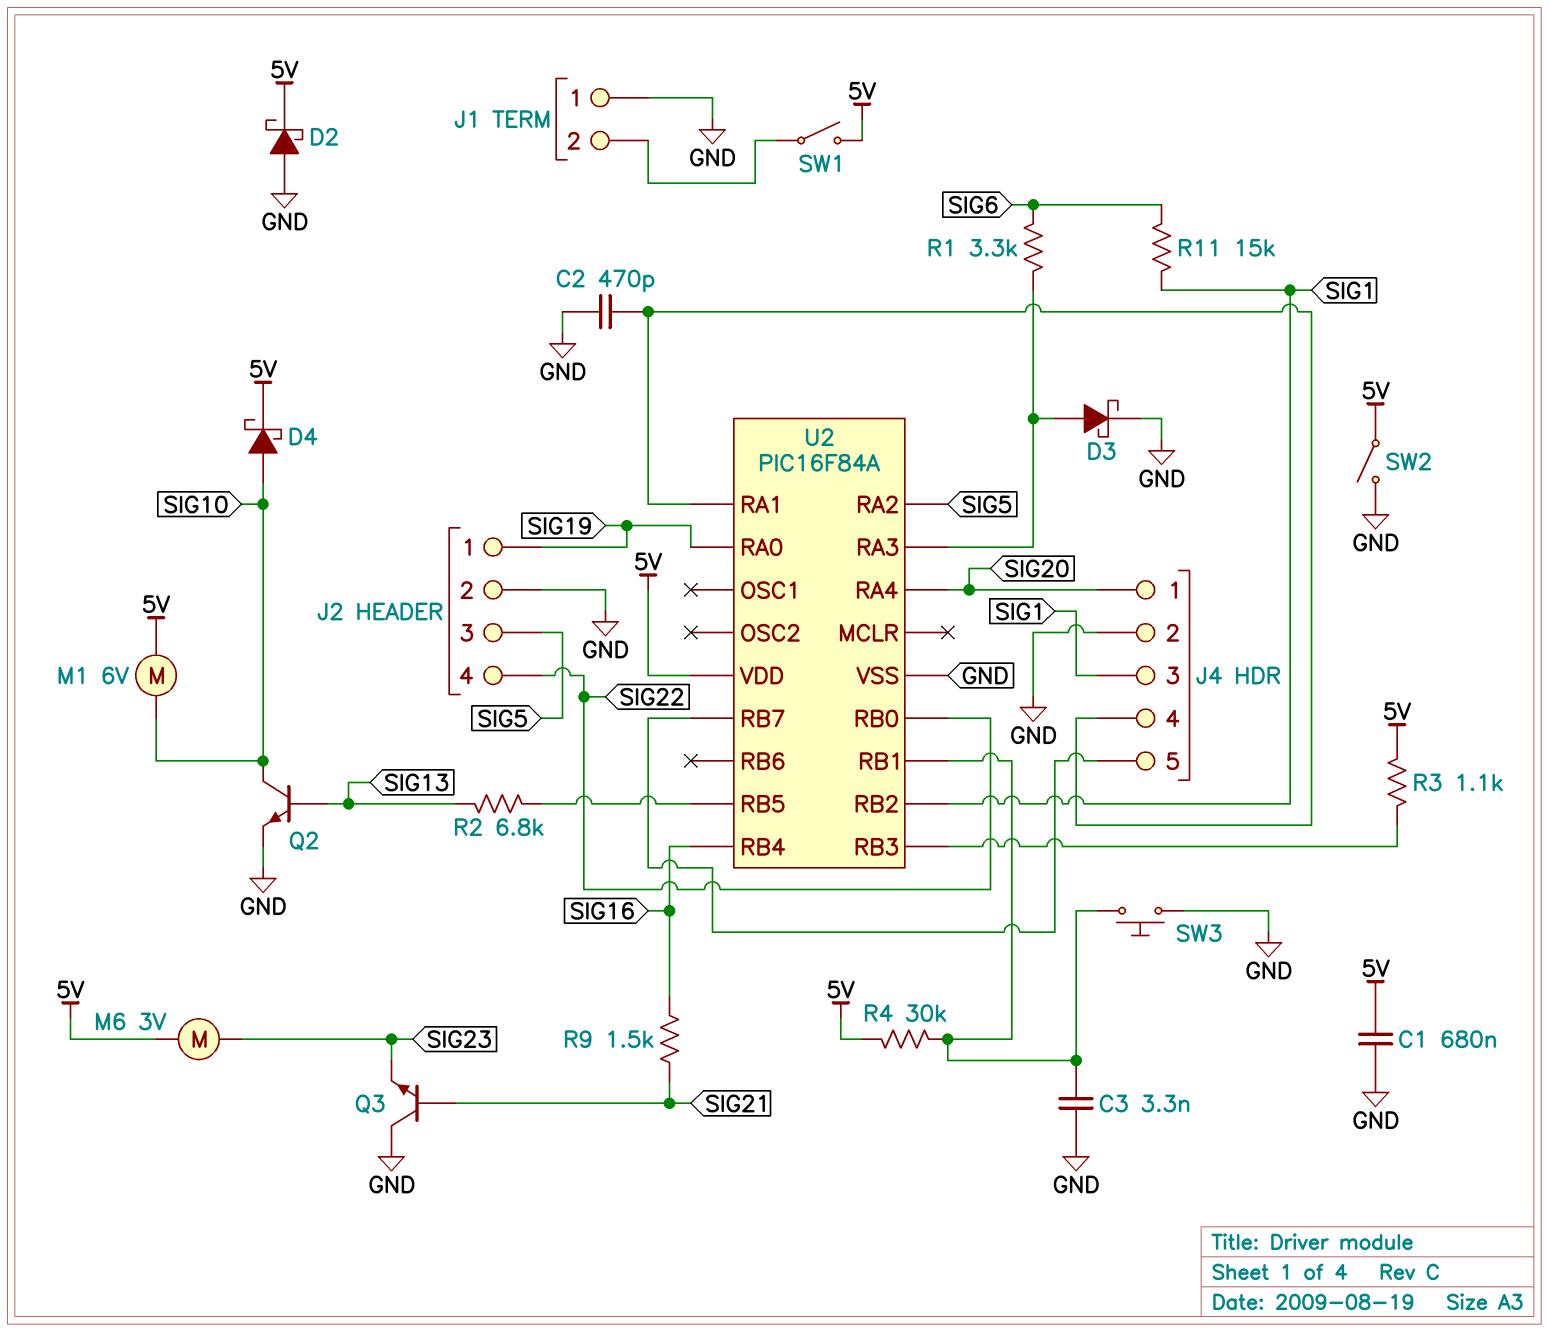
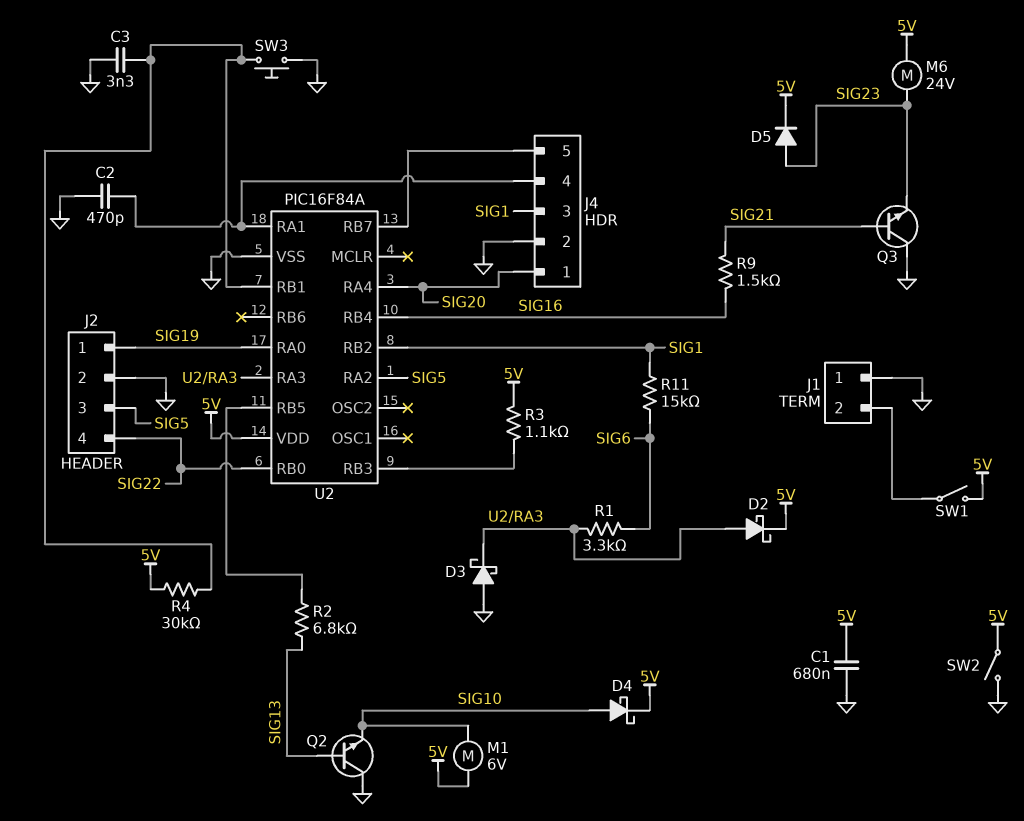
D2: schottky (A GND, K 5V) -> schottky (A U2/RA3, K 5V)
D3: schottky (A U2/RA3, K GND) -> schottky (A GND, K U2/RA3)
D5: none -> diode (A SIG23, K 5V)
M6: motor 3V (5V, SIG23) -> motor 24V (5V, SIG23)
Q2: NPN (B SIG13, C SIG10, E GND) -> NPN (B SIG13, C GND, E SIG10)

